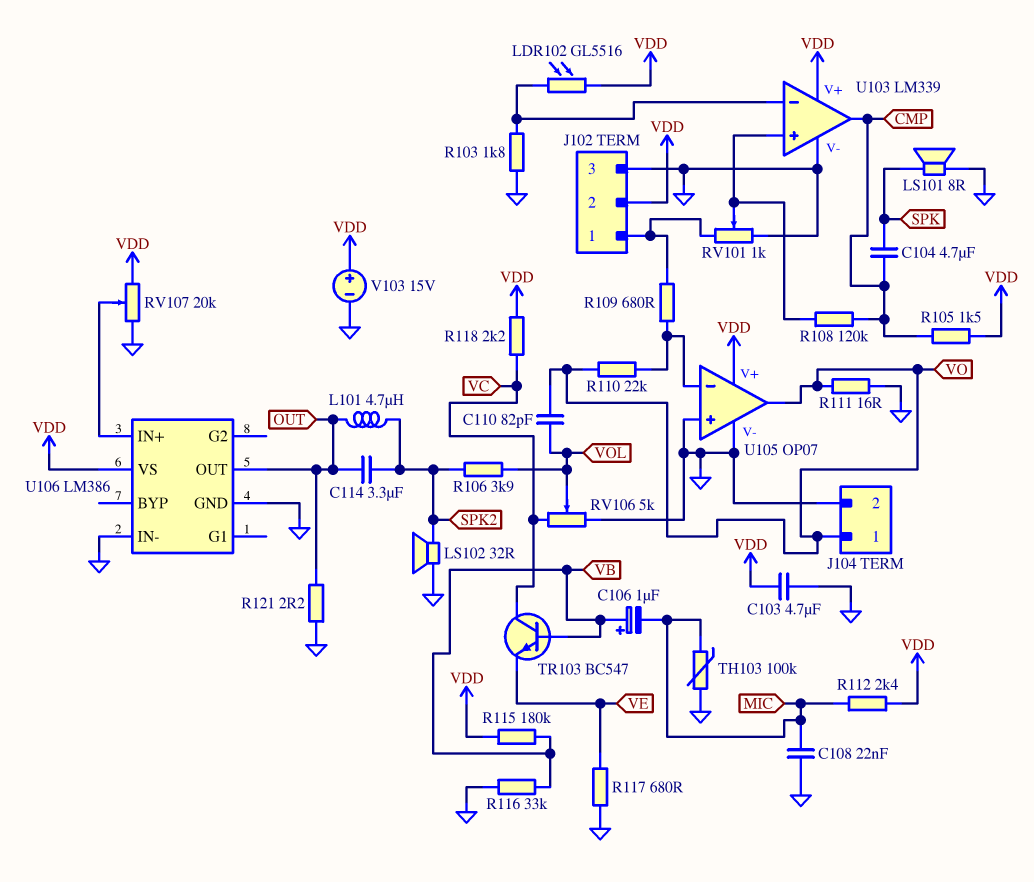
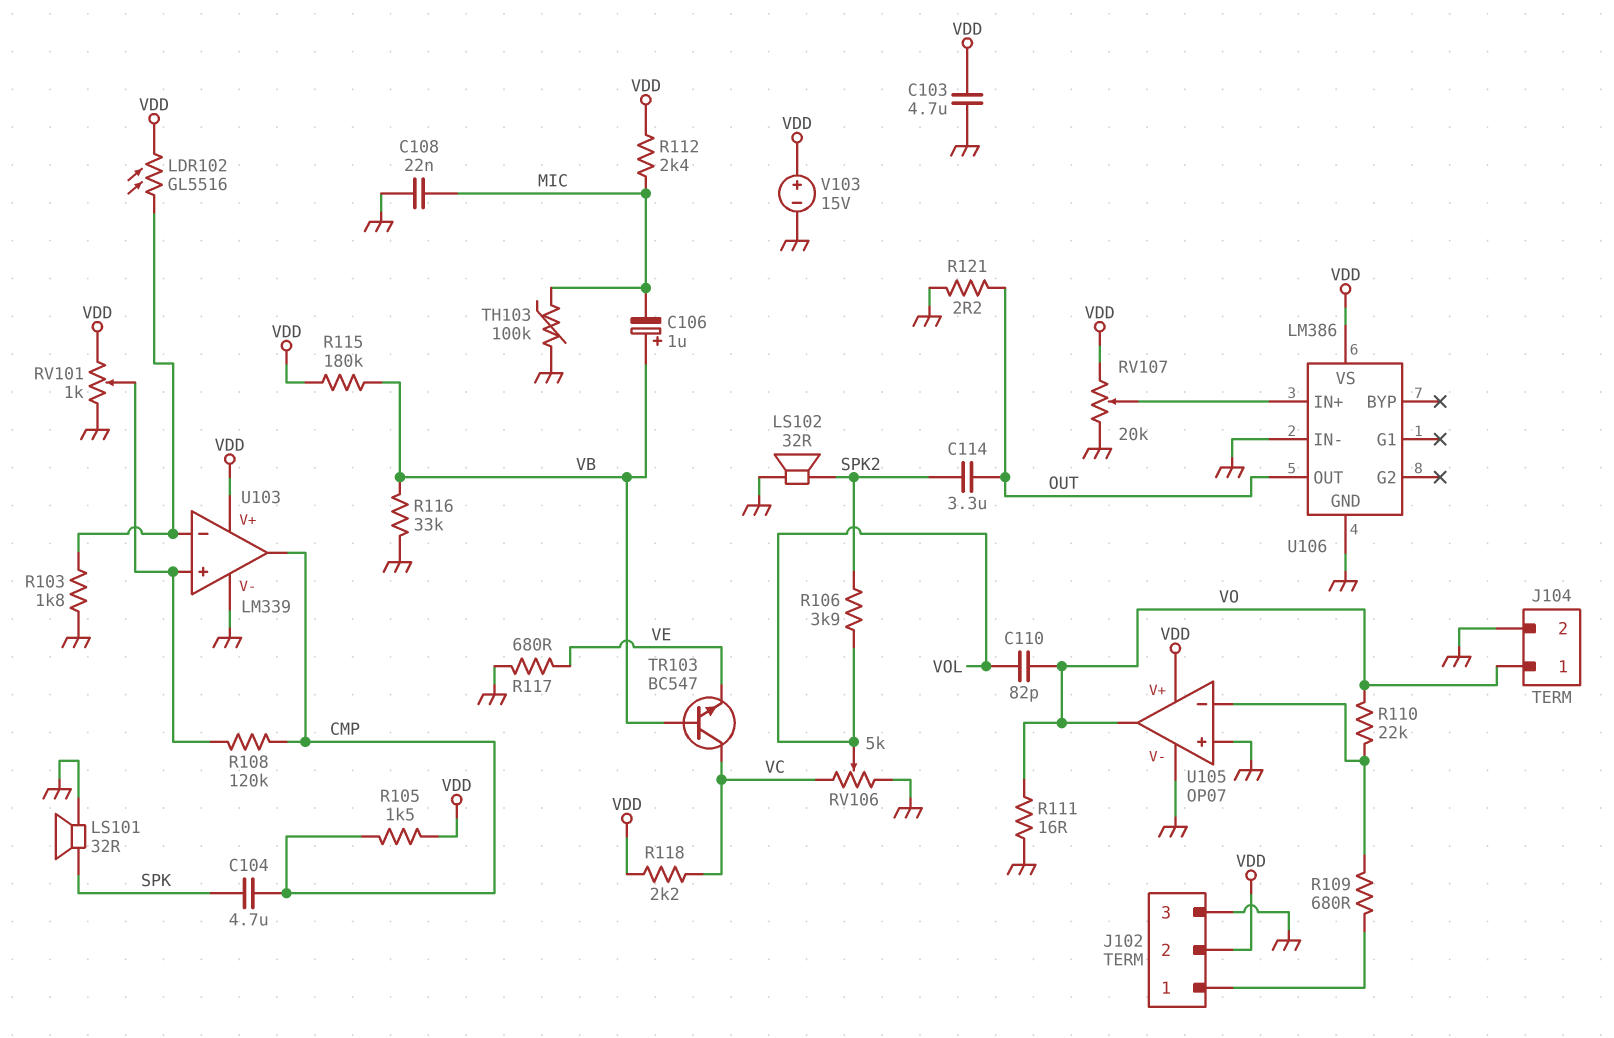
L101: 4.7uH (OUT, SPK2) -> none
LS101: speaker 8R (GND, SPK) -> speaker 32R (GND, SPK)
RV101: 1k (GND, J102/1, wiper U103/in+) -> 1k (GND, VDD, wiper U103/in+)

